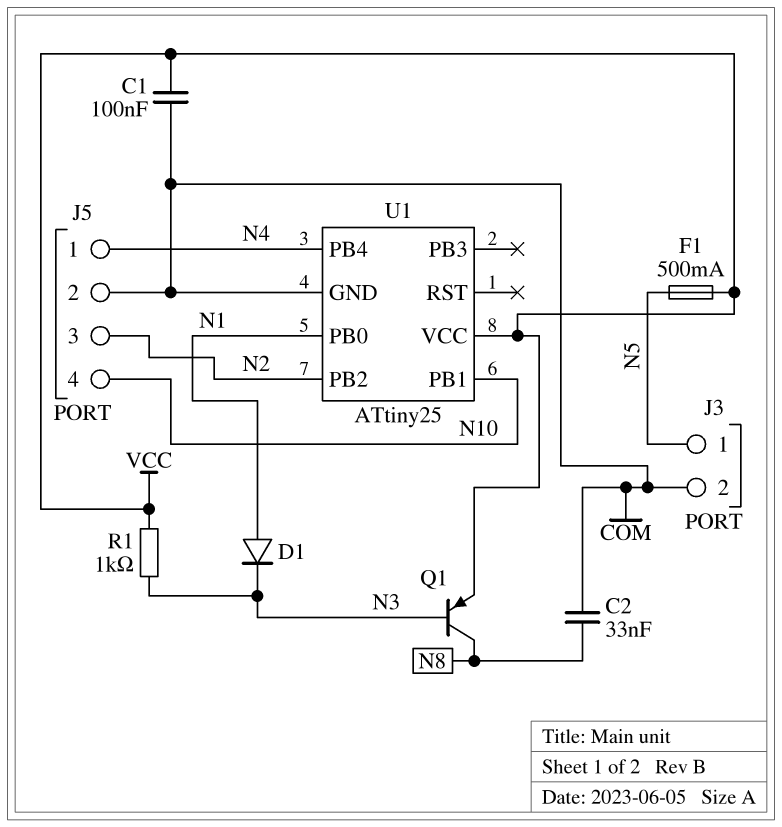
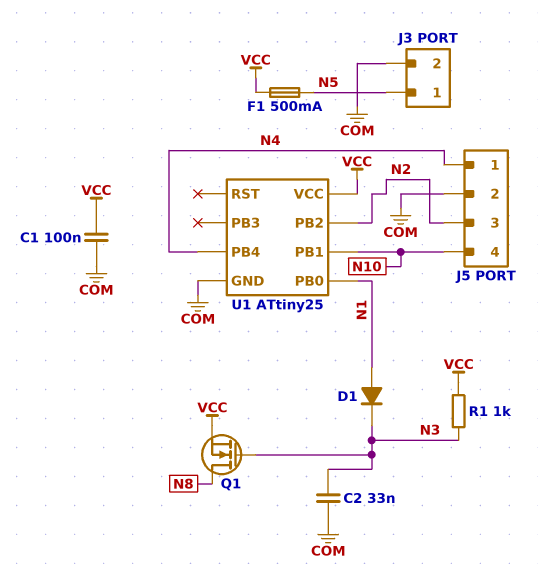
C2: 33nF (COM, N8) -> 33nF (COM, N3)
Q1: PNP (B N3, C N8, E VCC) -> NMOS (G N3, D N8, S VCC)

